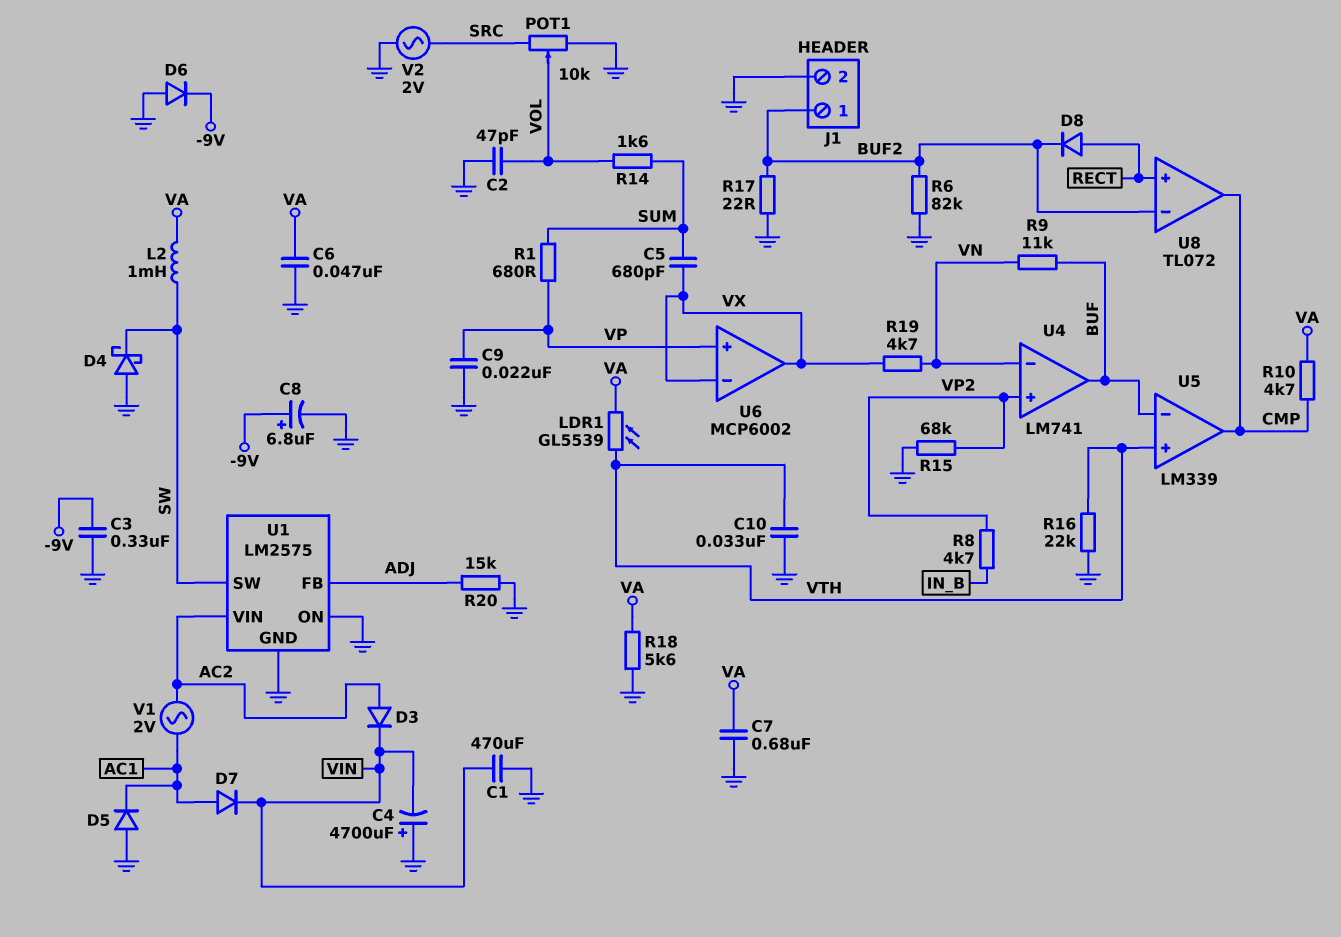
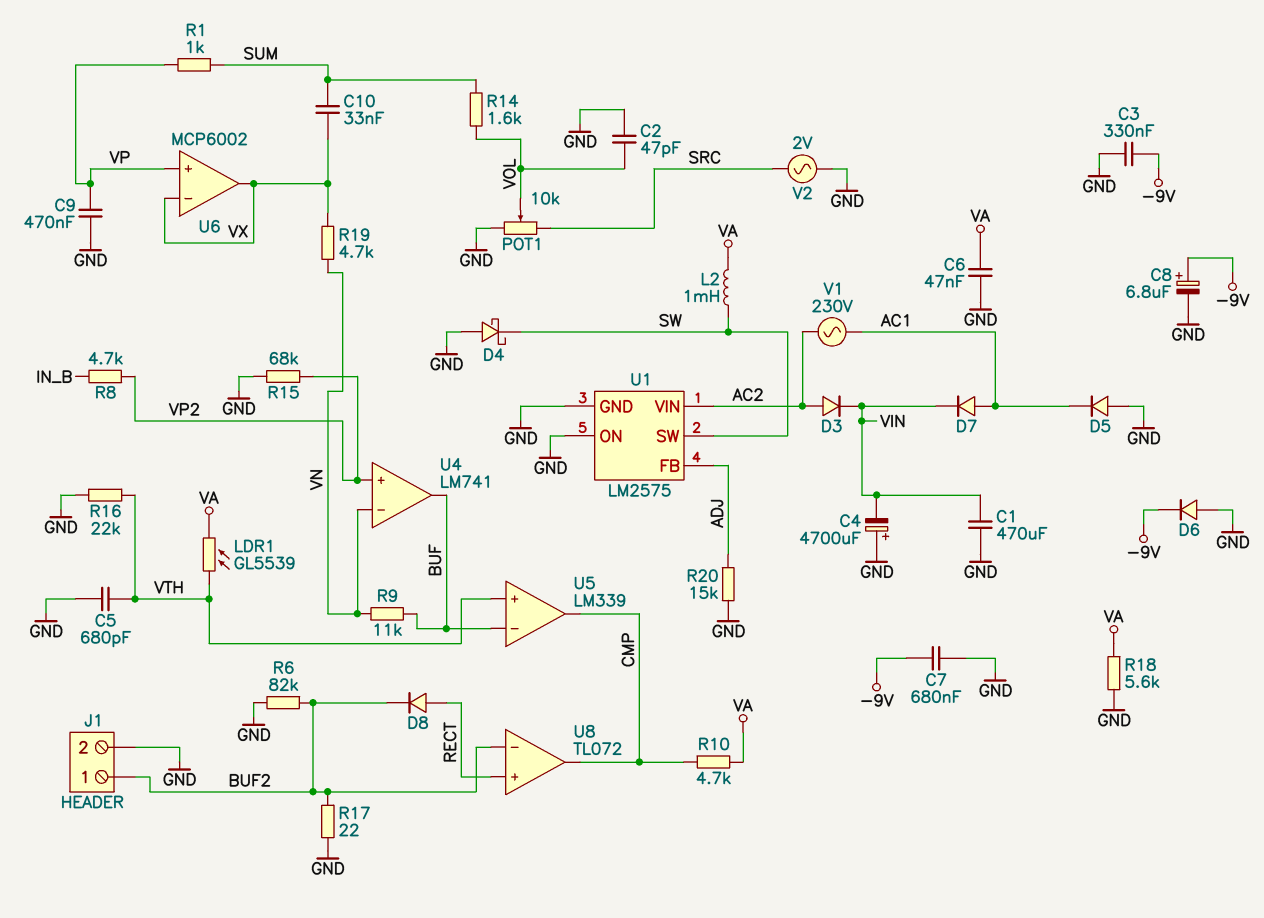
C5: 680pF (SUM, VX) -> 680pF (GND, VTH)
C7: 680nF (GND, VA) -> 680nF (-9V, GND)
C9: 22nF (GND, VP) -> 470nF (GND, VP)
C10: 33nF (GND, VTH) -> 33nF (SUM, VX)
R1: 680 (SUM, VP) -> 1k (SUM, VP)
V1: AC 2V (AC1, AC2) -> AC 230V (AC1, AC2)

